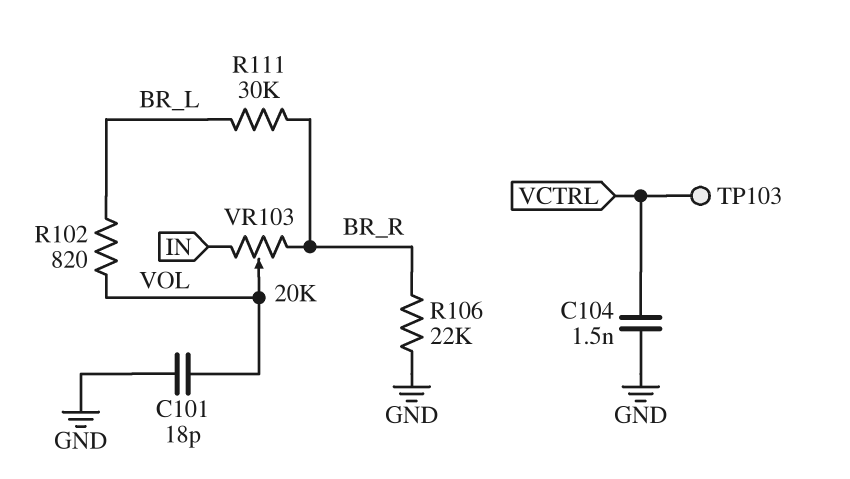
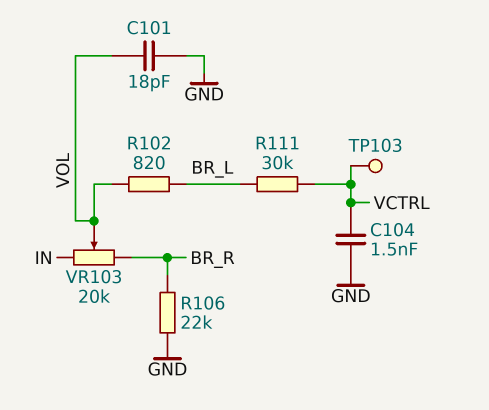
R111: 30k (BR_L, BR_R) -> 30k (BR_L, VCTRL)

